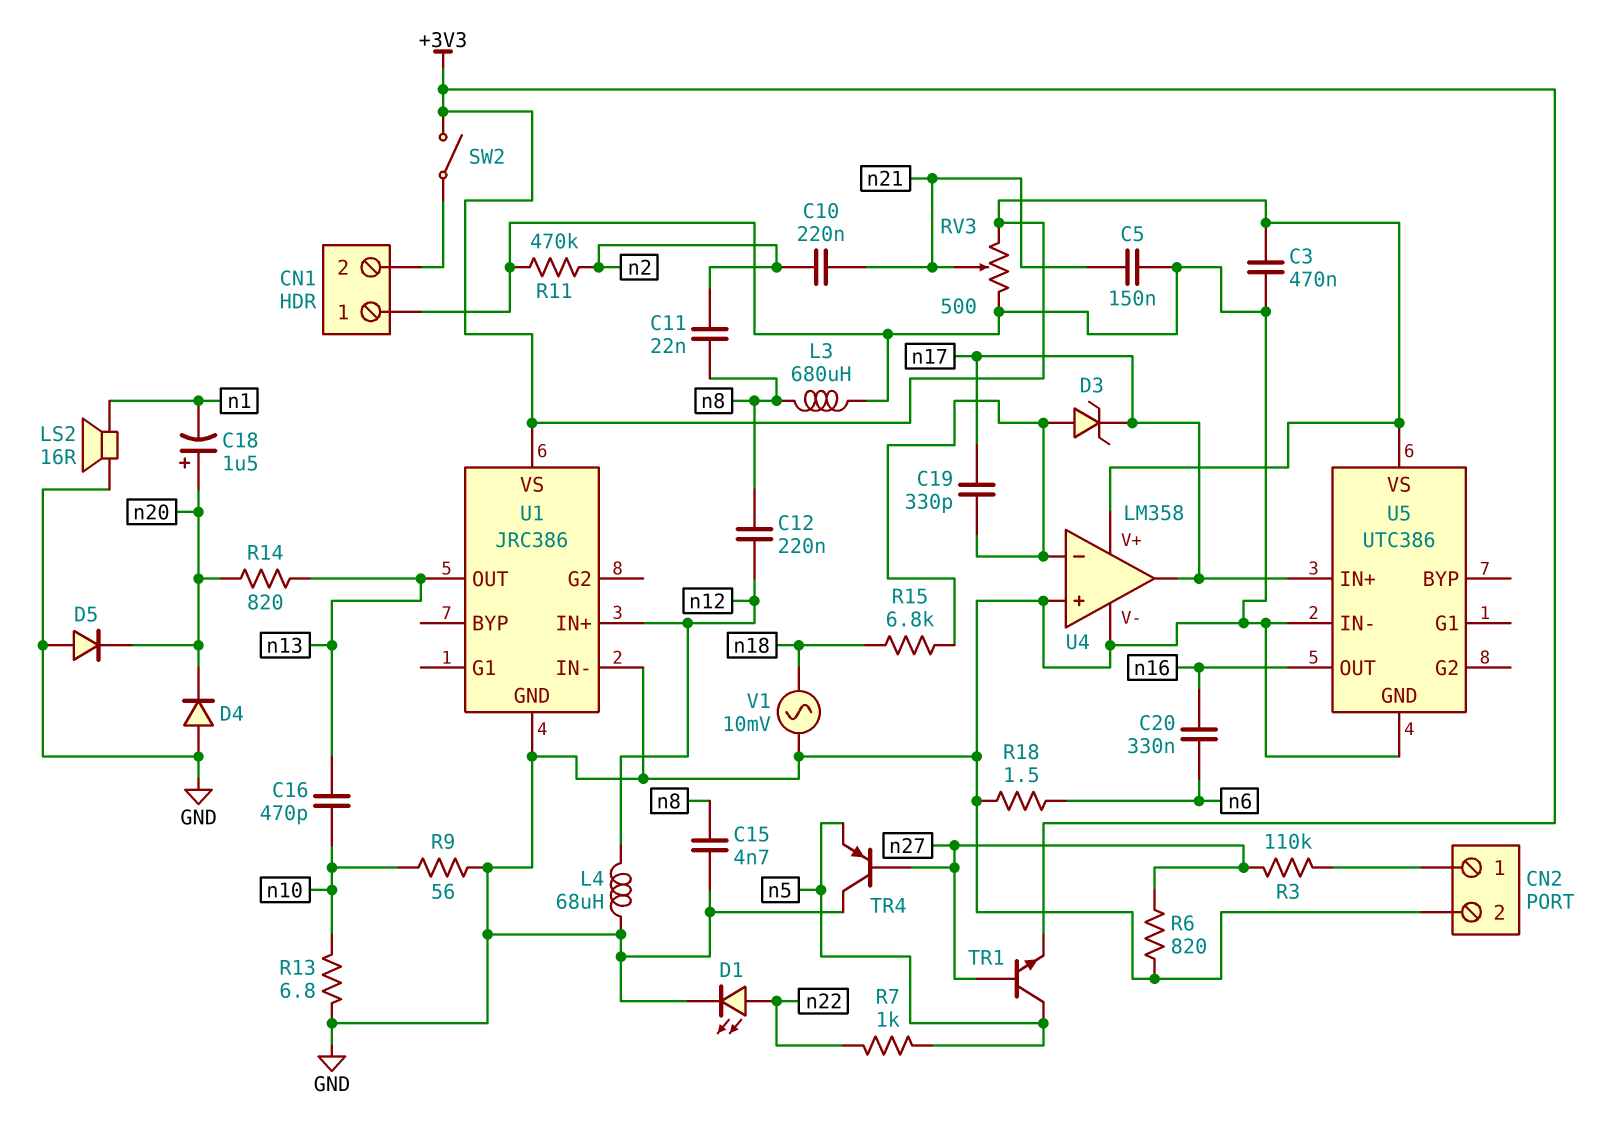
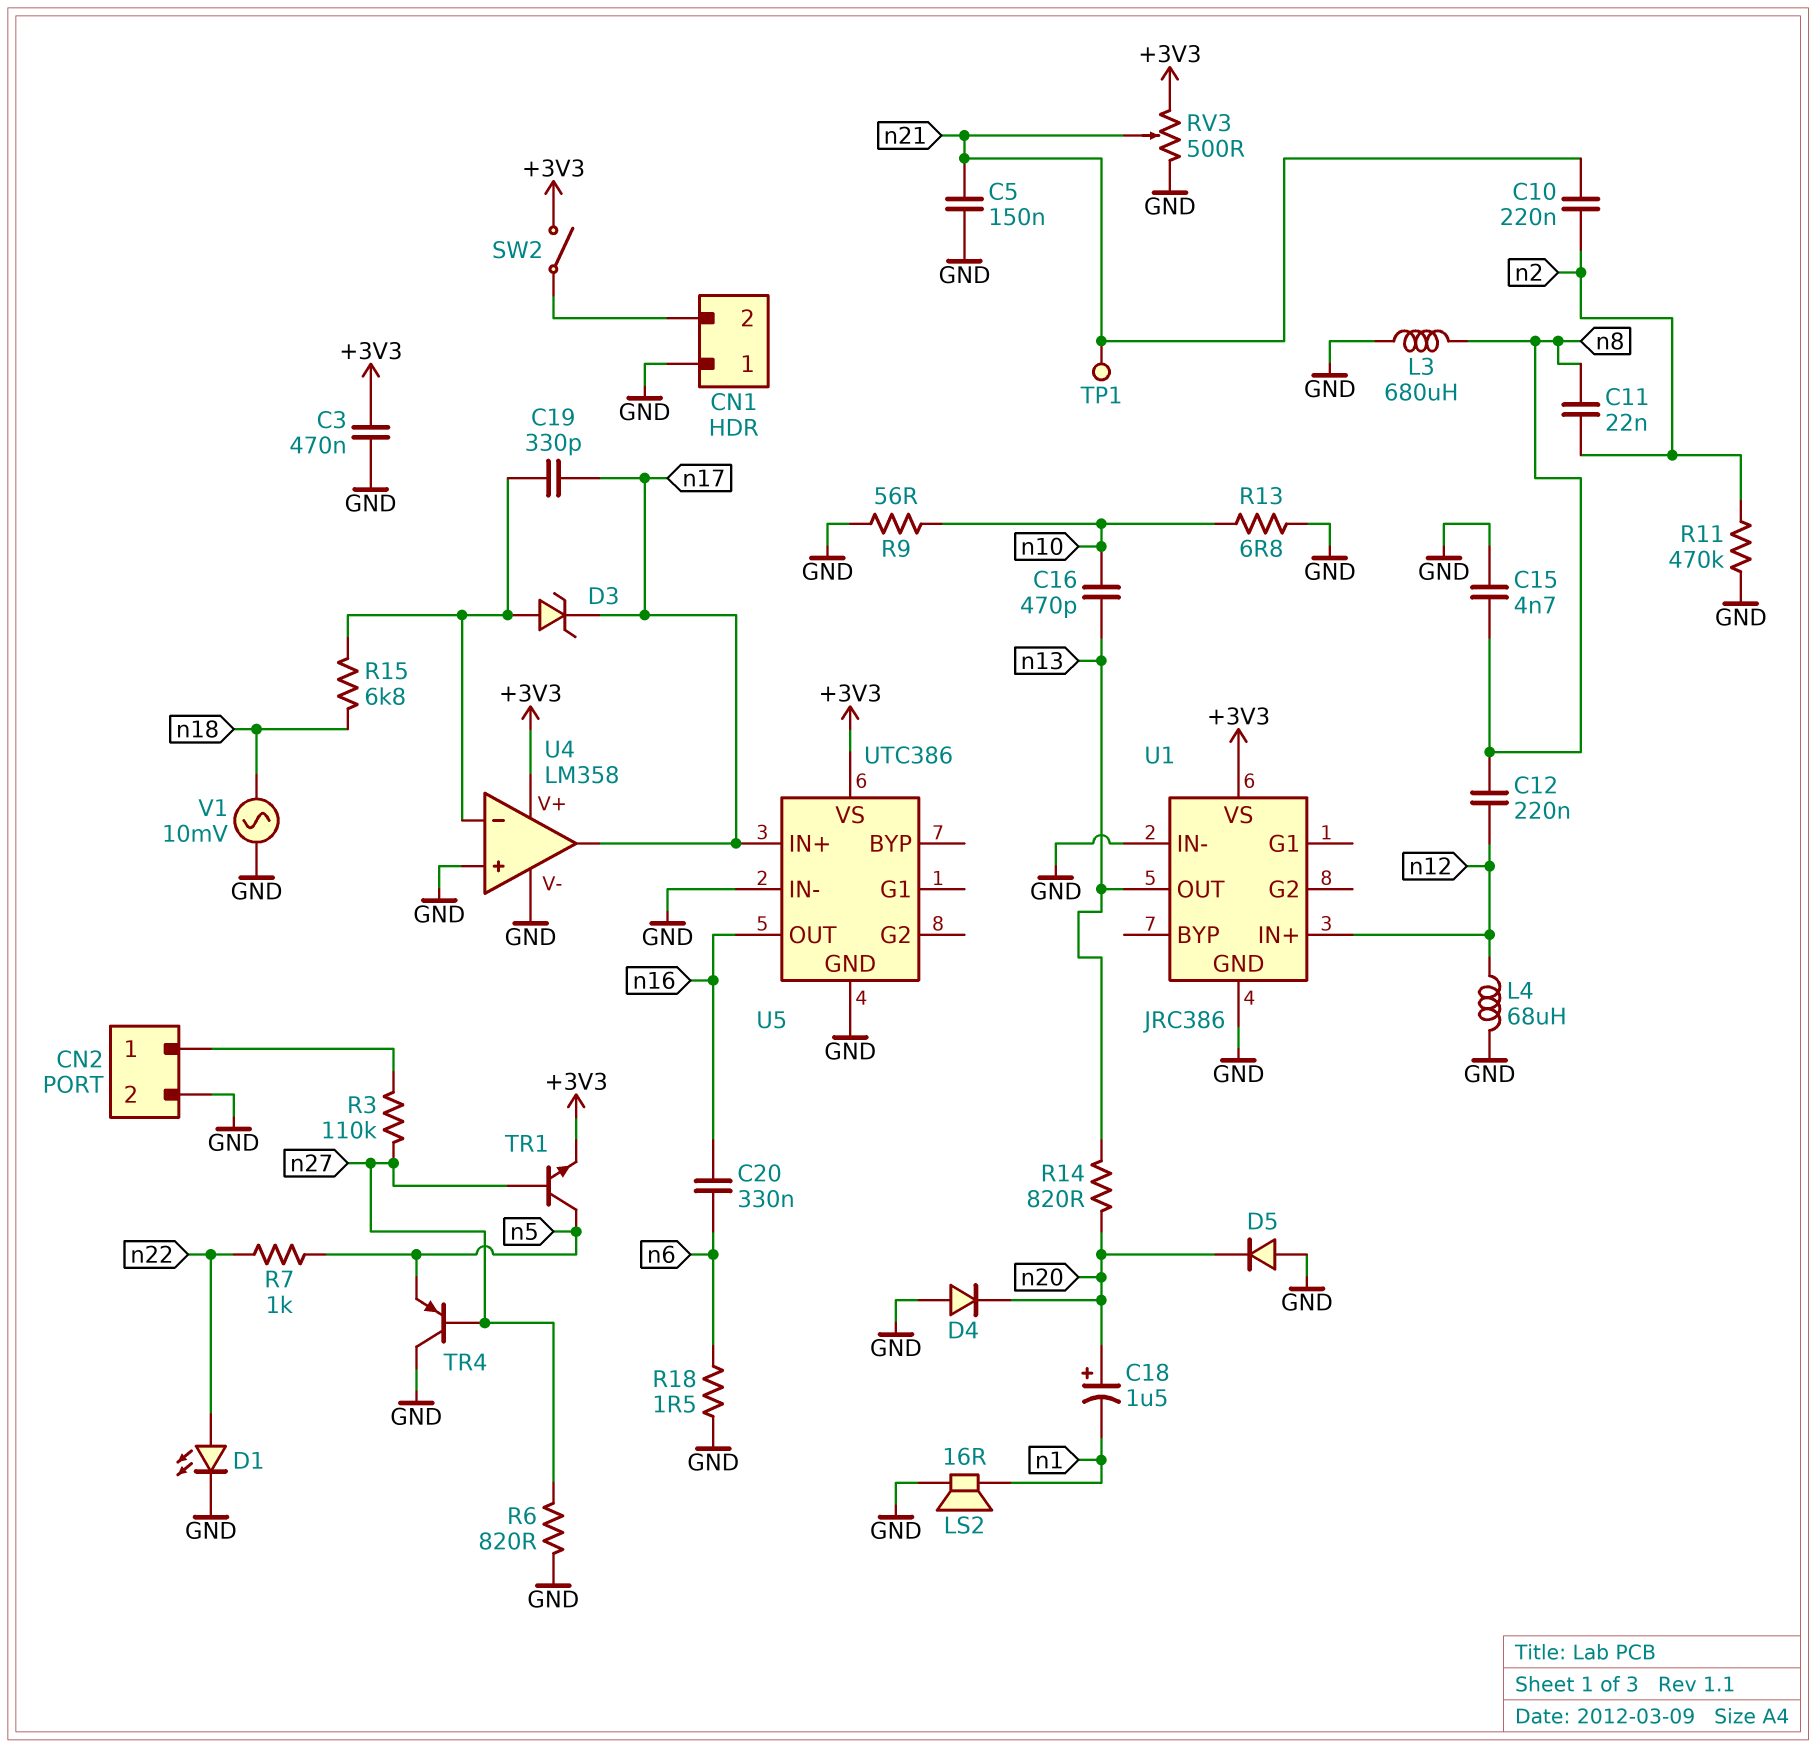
TP1: none -> test point (n21)

